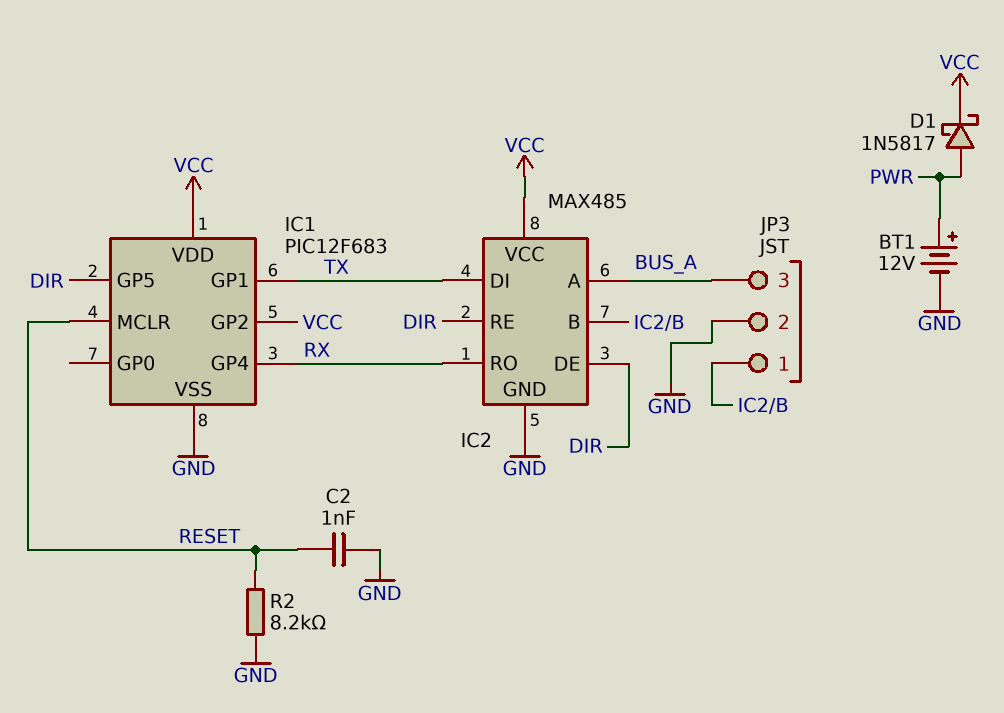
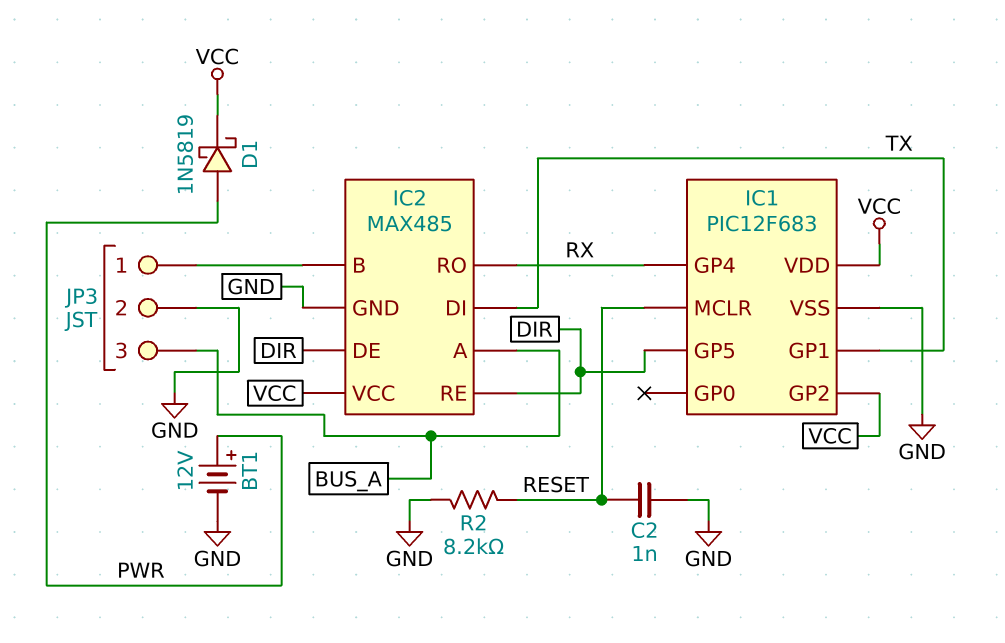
D1: schottky 1N5817 (A PWR, K VCC) -> schottky 1N5819 (A PWR, K VCC)

